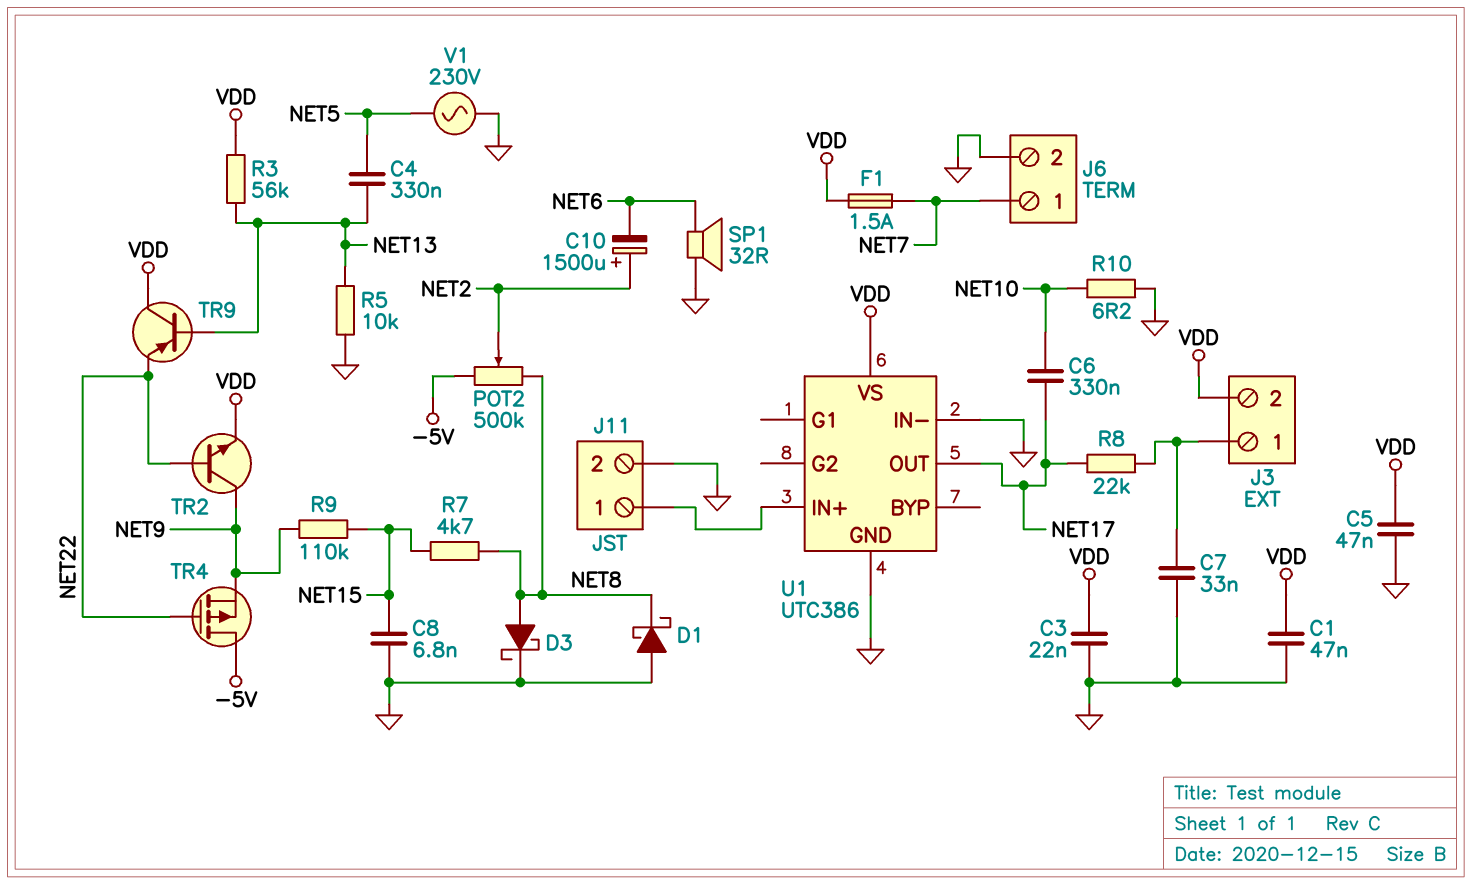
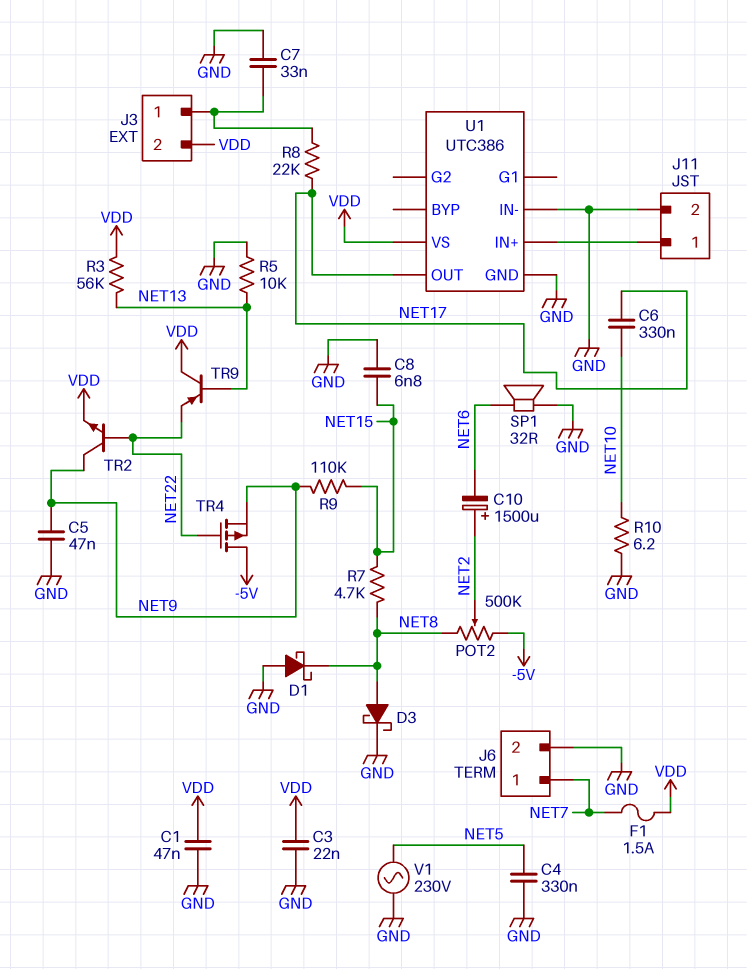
C4: 330nF (NET5, NET13) -> 330nF (GND, NET5)
C5: 47nF (GND, VDD) -> 47nF (GND, NET9)

